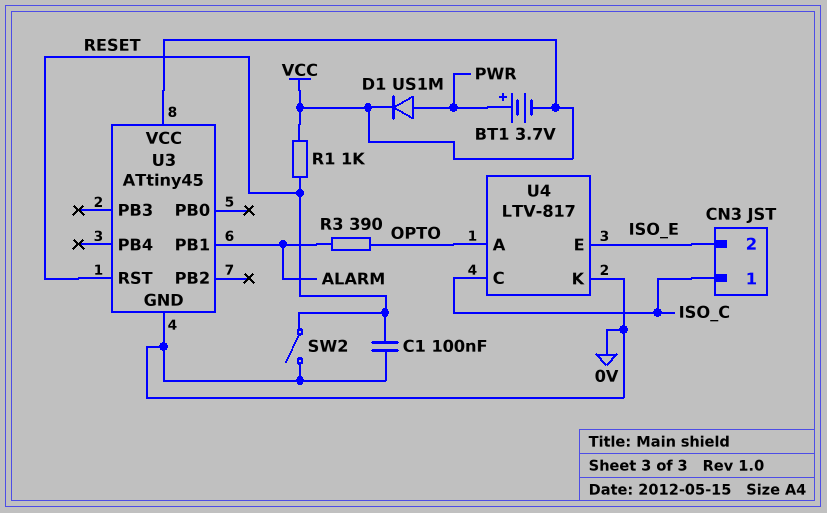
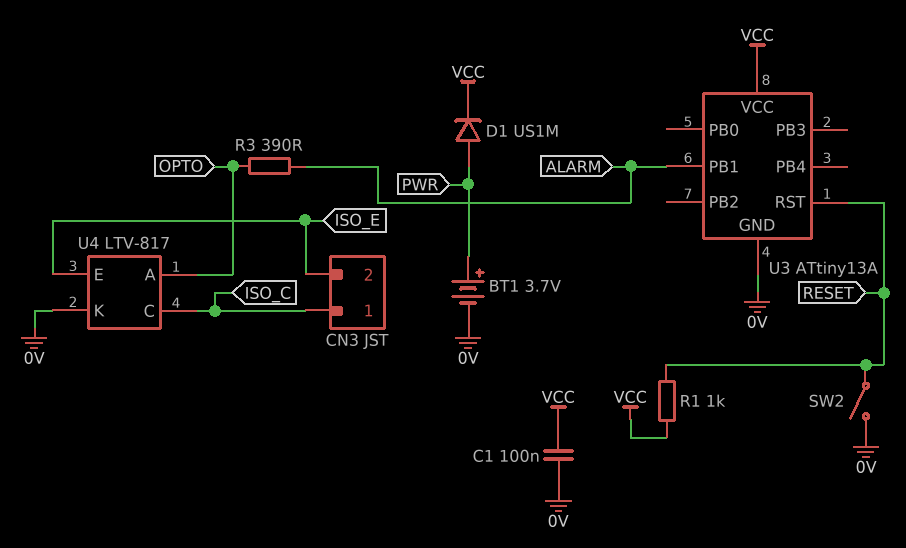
BT1: 3.7V (plus PWR, minus VCC) -> 3.7V (plus PWR, minus 0V)
C1: 100nF (0V, RESET) -> 100nF (0V, VCC)
U3: ATtiny45 -> ATtiny13A

